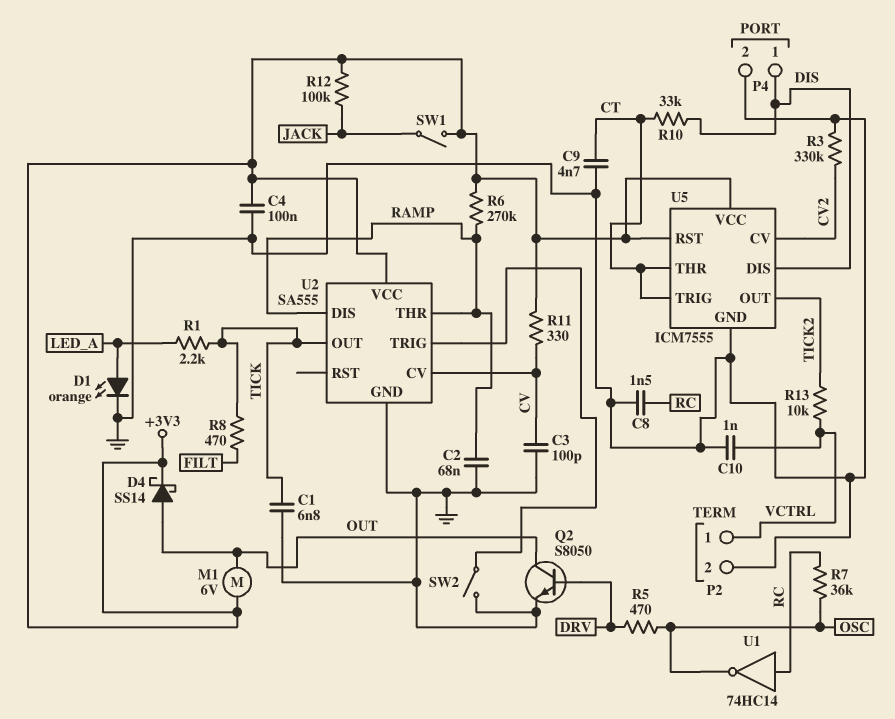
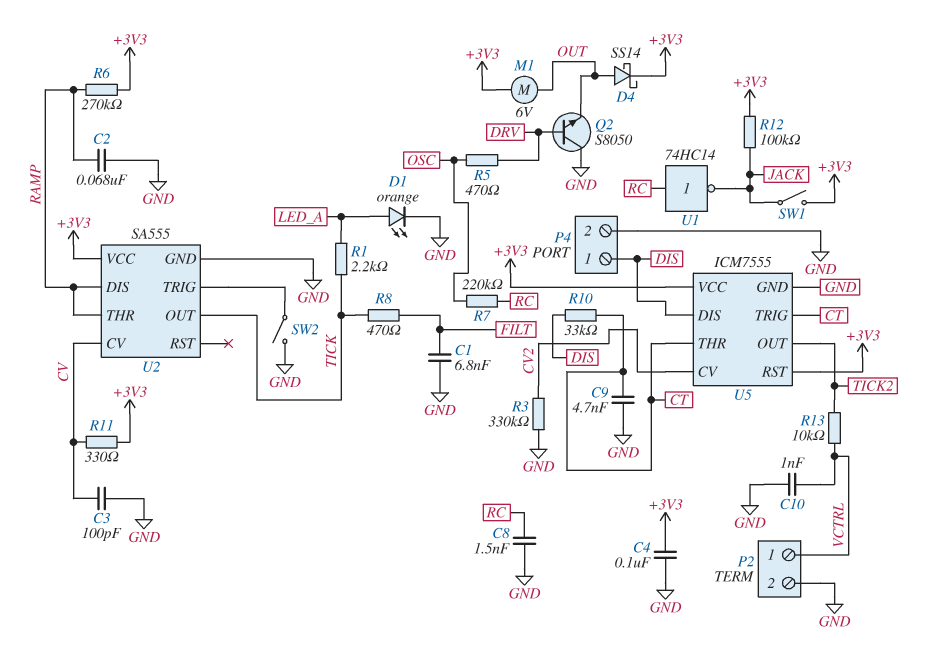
C1: 6.8nF (GND, TICK) -> 6.8nF (FILT, GND)
Q2: NPN S8050 (B DRV, C OUT, E GND) -> NPN S8050 (B DRV, C GND, E OUT)
R7: 36k (OSC, RC) -> 220k (OSC, RC)
U1: NOT 74HC14 (in RC, out OSC) -> NOT 74HC14 (in RC, out JACK)

